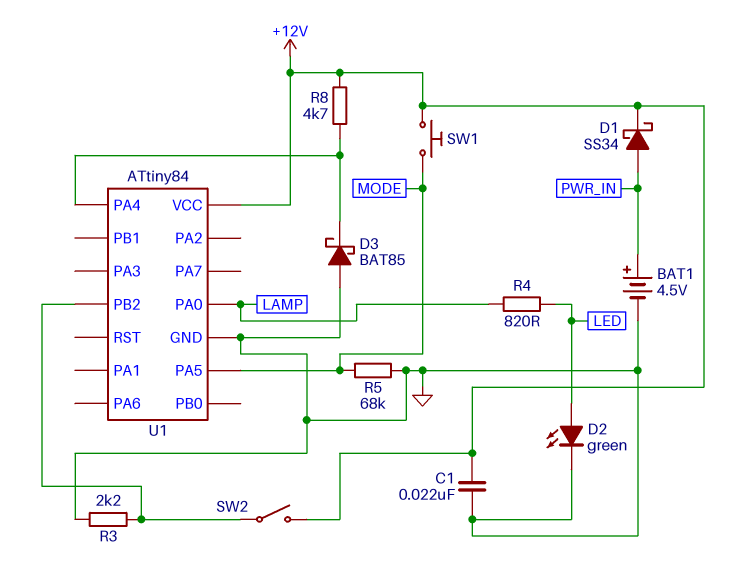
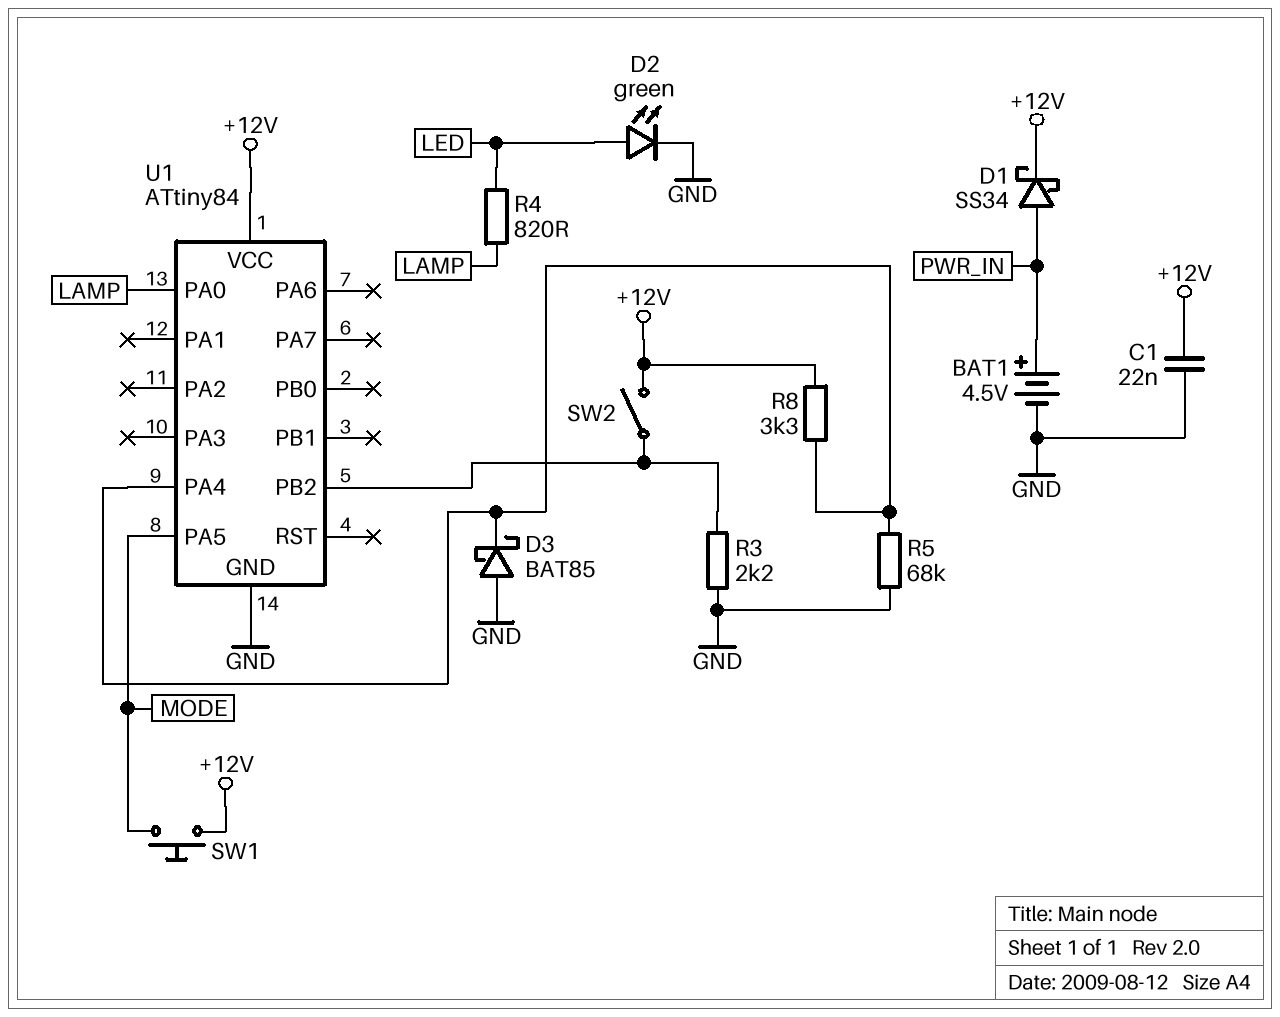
R5: 68k (GND, MODE) -> 68k (GND, U1/PA4)
R8: 4.7k (+12V, U1/PA4) -> 3.3k (+12V, U1/PA4)

